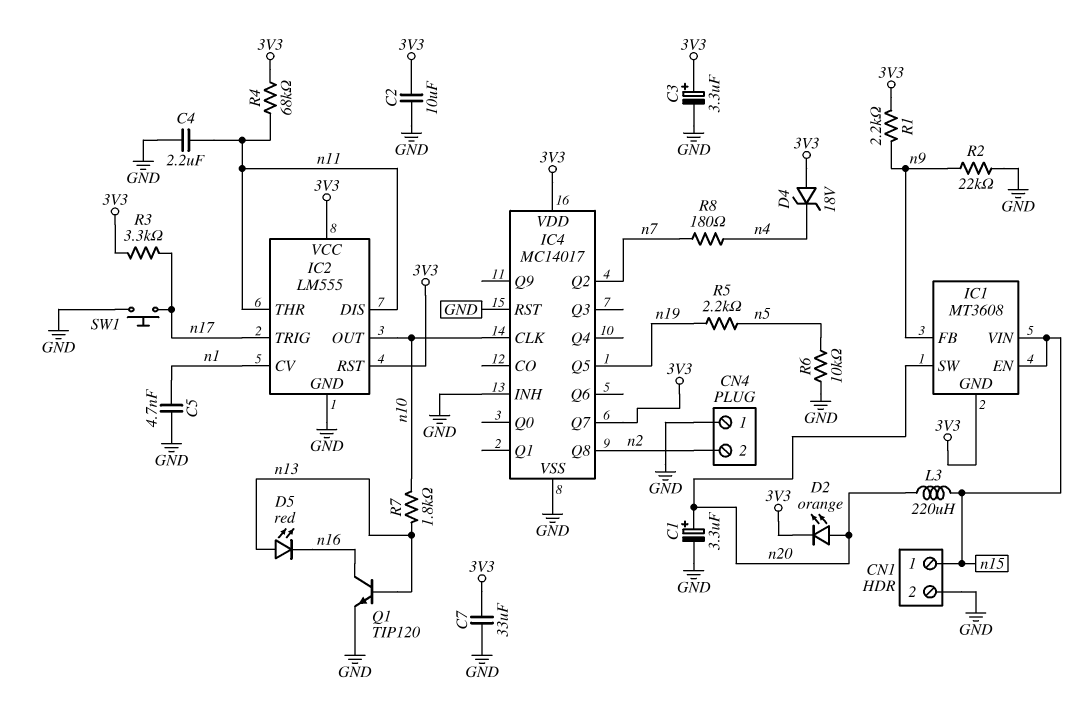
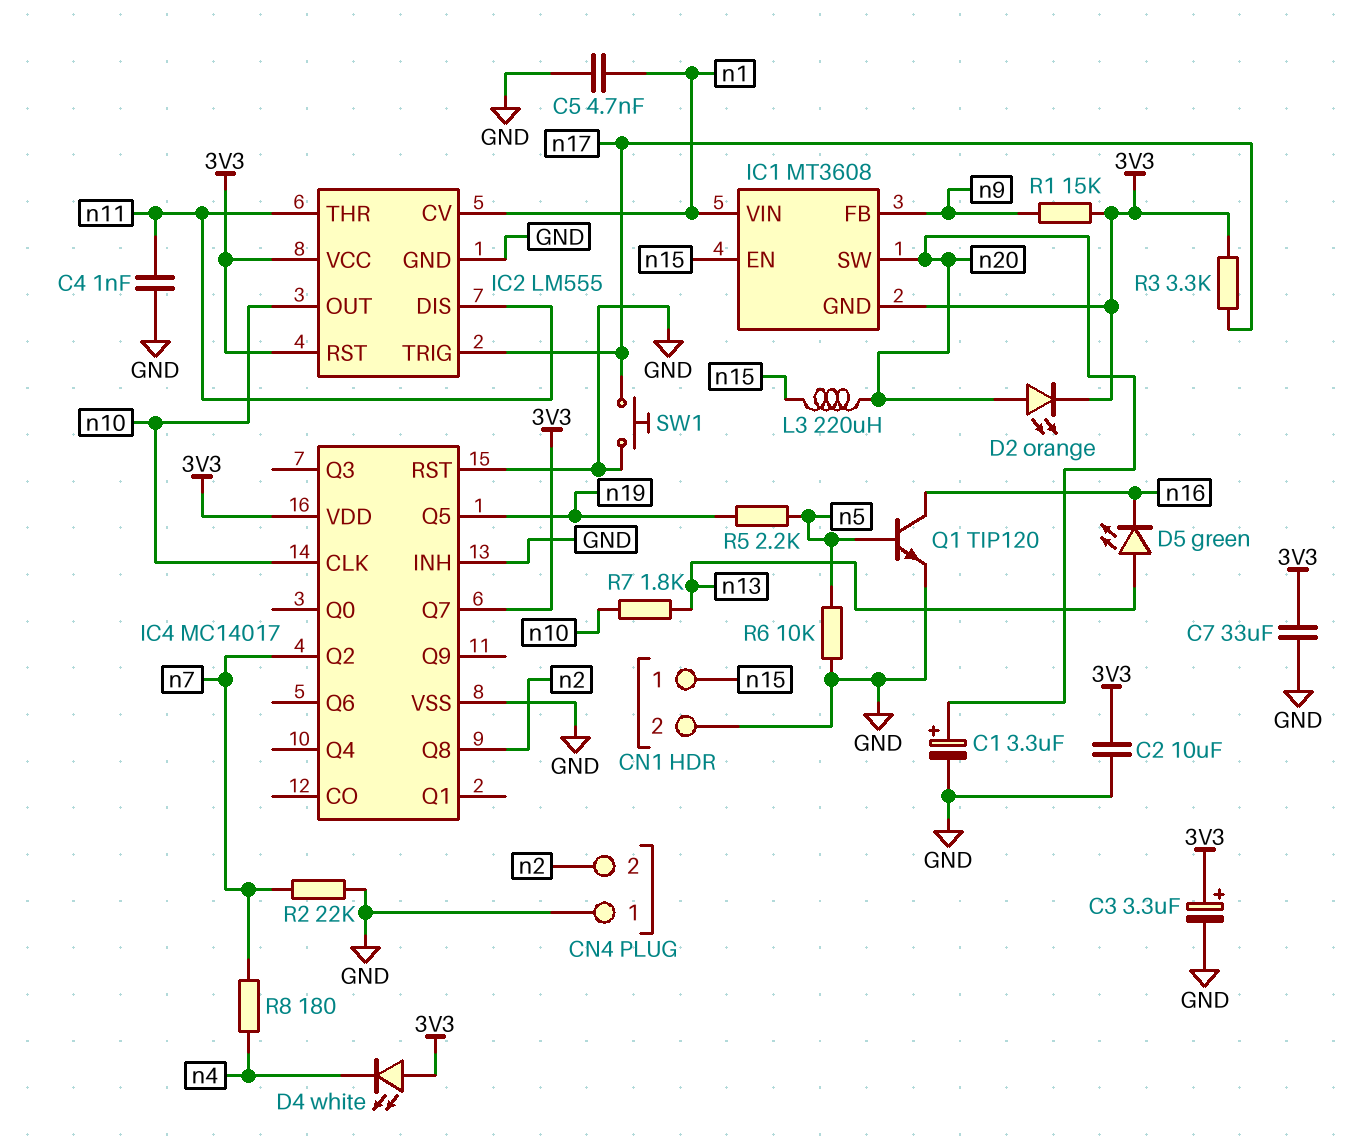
C4: 2.2uF (GND, n11) -> 1nF (GND, n11)
D4: zener 18V (A 3V3, K n4) -> LED white (A 3V3, K n4)
D5: LED red (A n13, K n16) -> LED green (A n13, K n16)
IC1 pin VIN: n15 -> n1
Q1: NPN TIP120 (B n13, C n16, E GND) -> NPN TIP120 (B n5, C n16, E GND)
R1: 2.2k (3V3, n9) -> 15k (3V3, n9)
R2: 22k (GND, n9) -> 22k (GND, n7)
R4: 68k (3V3, n11) -> none

